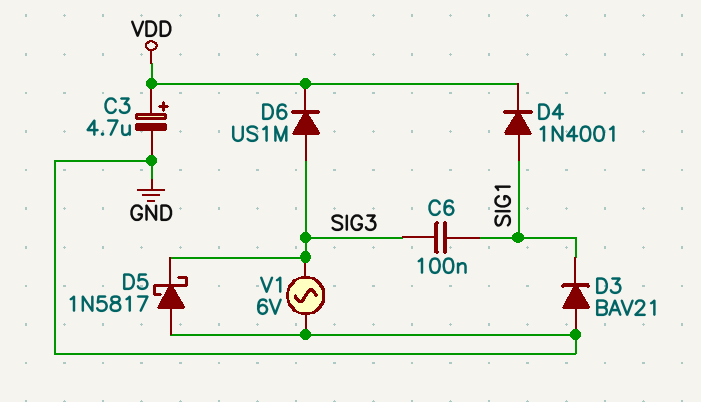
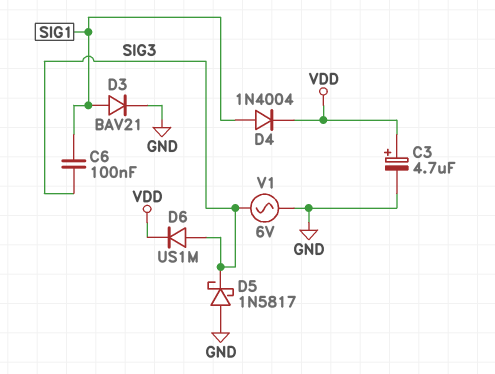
D3: diode BAV21 (A GND, K SIG1) -> diode BAV21 (A SIG1, K GND)
D4: diode 1N4001 (A SIG1, K VDD) -> diode 1N4004 (A SIG1, K VDD)

